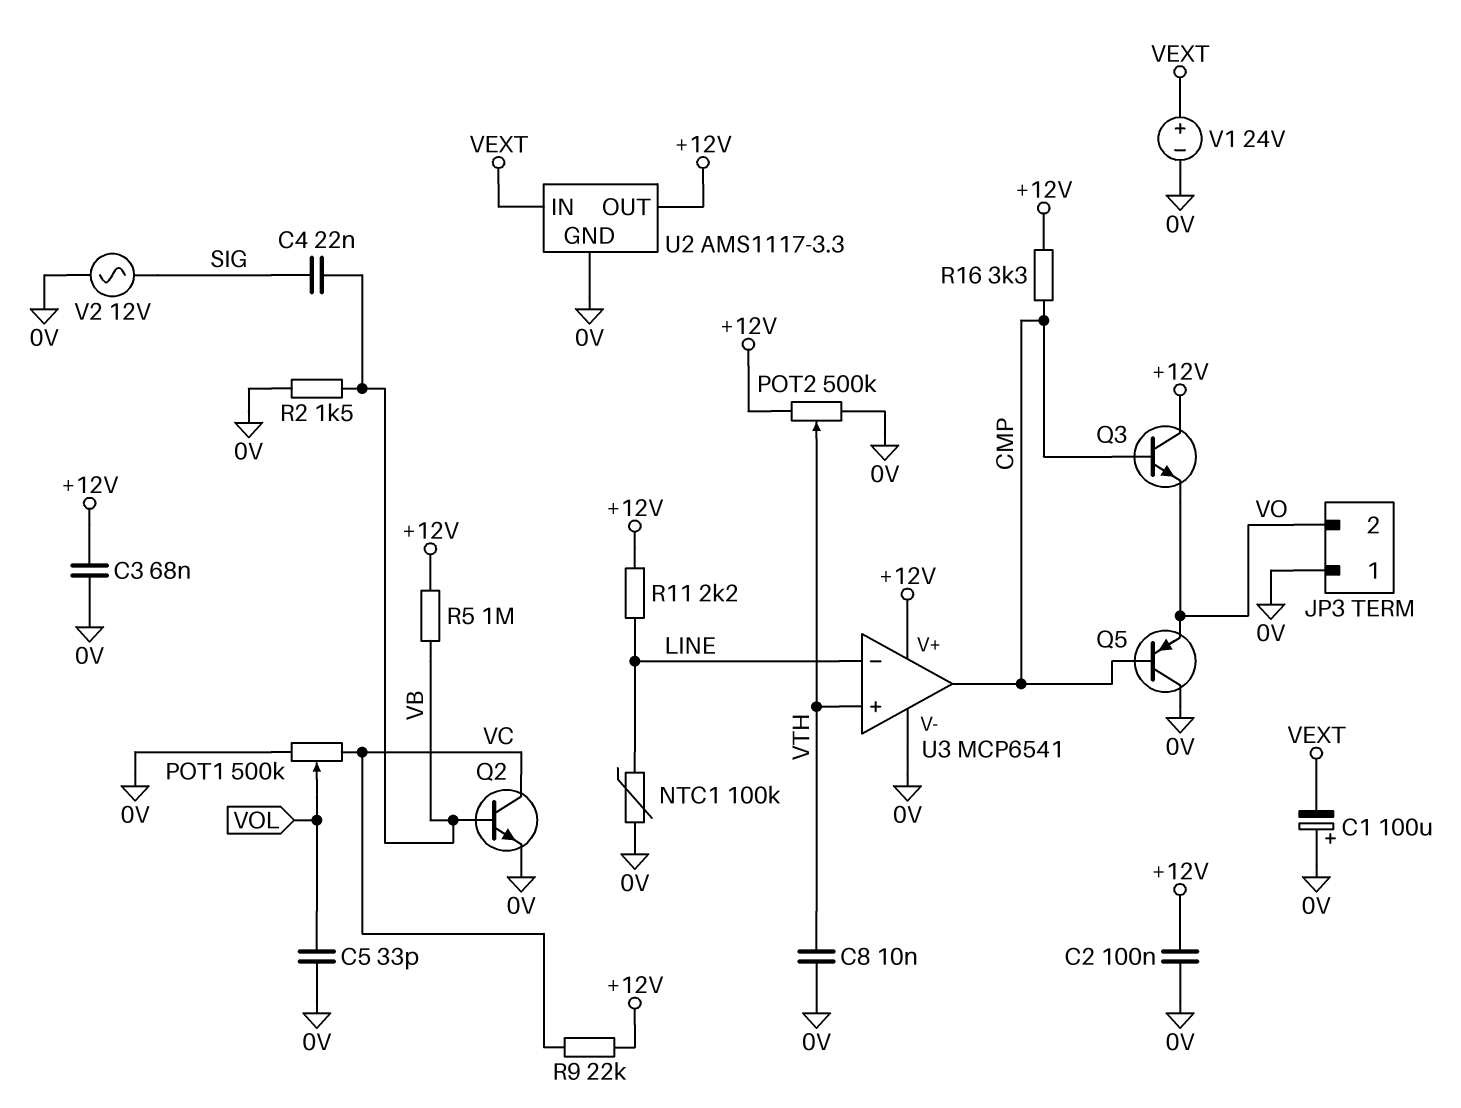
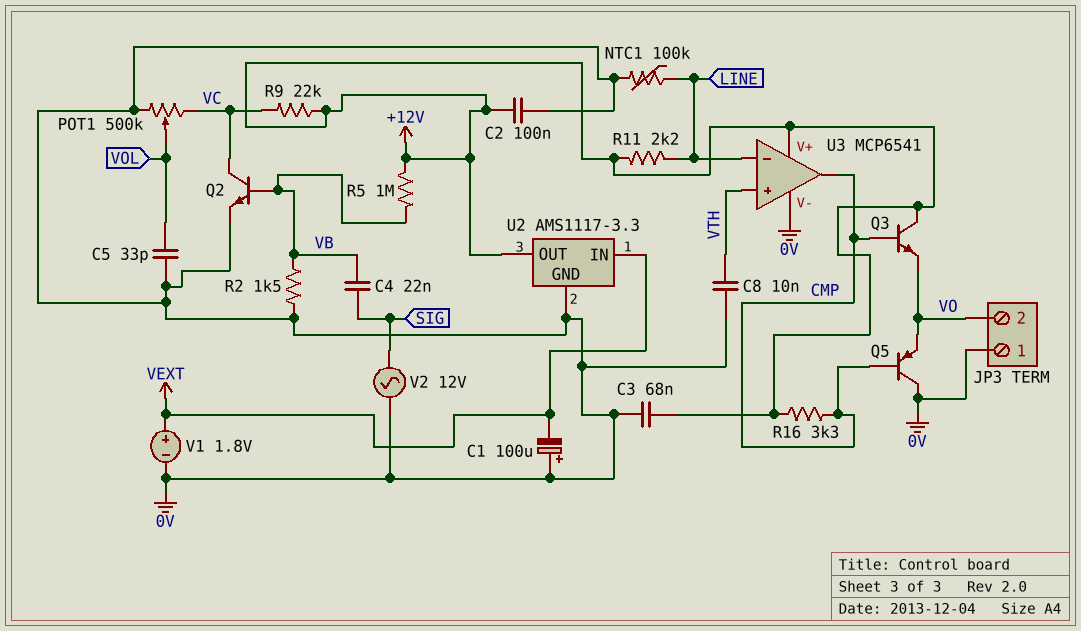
POT2: 500k (+12V, 0V, wiper VTH) -> none
V1: 24V (plus VEXT, minus 0V) -> 1.8V (plus VEXT, minus 0V)

